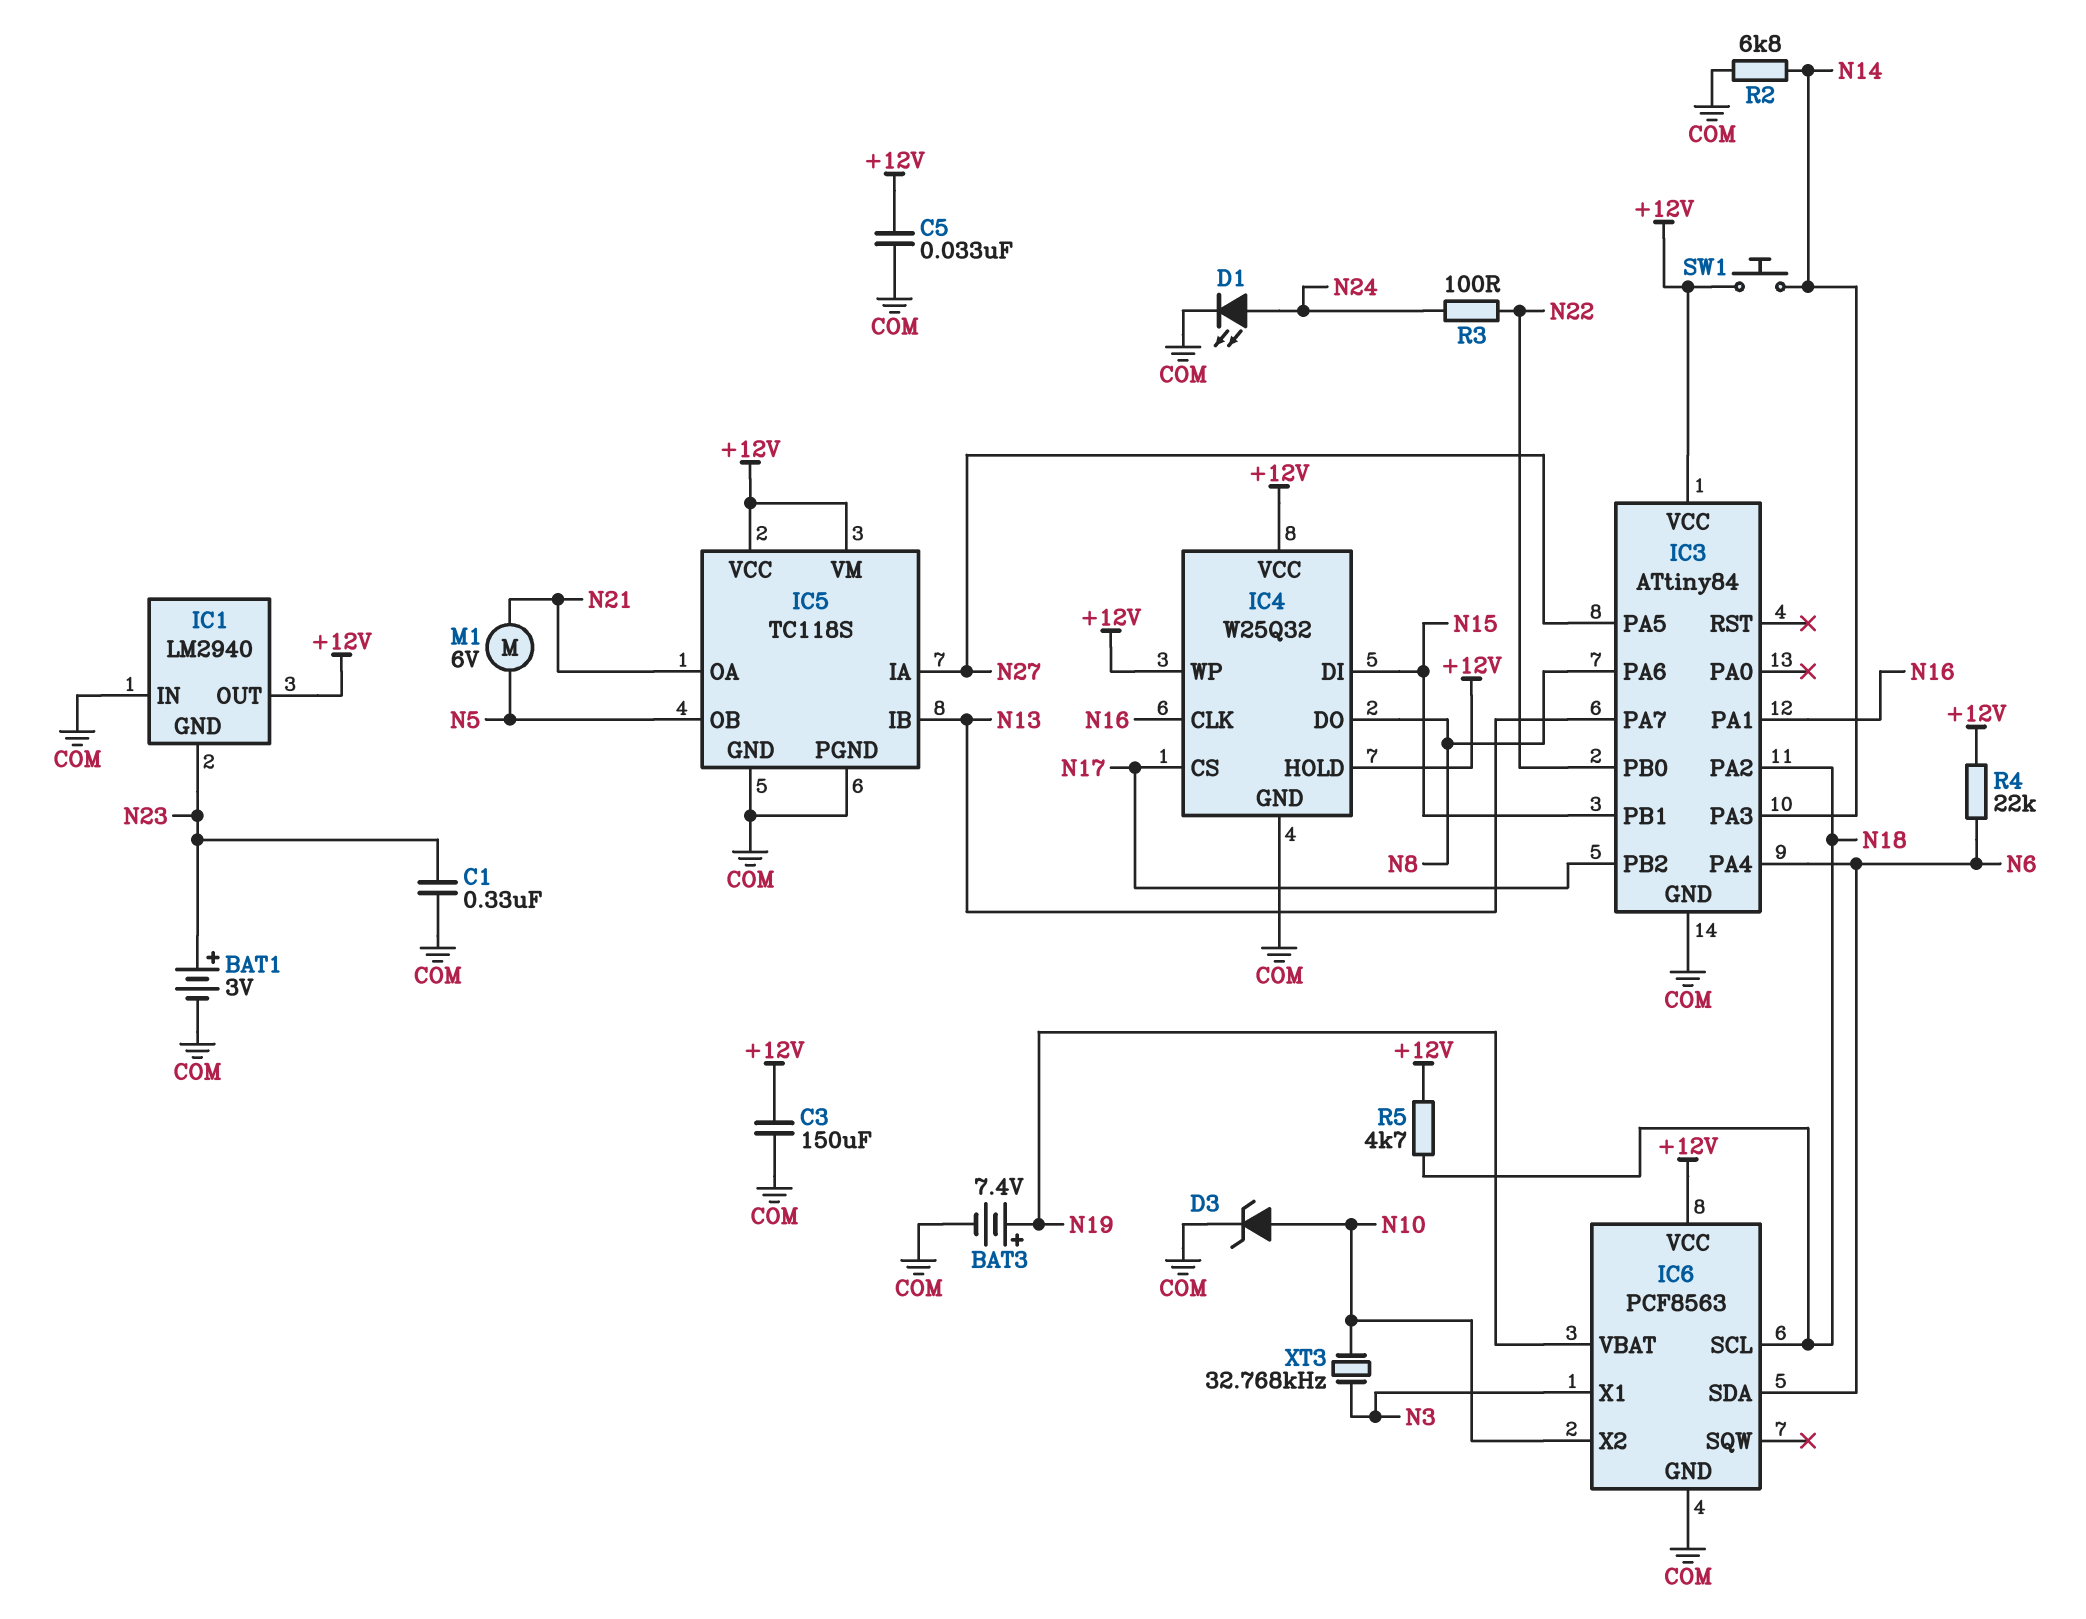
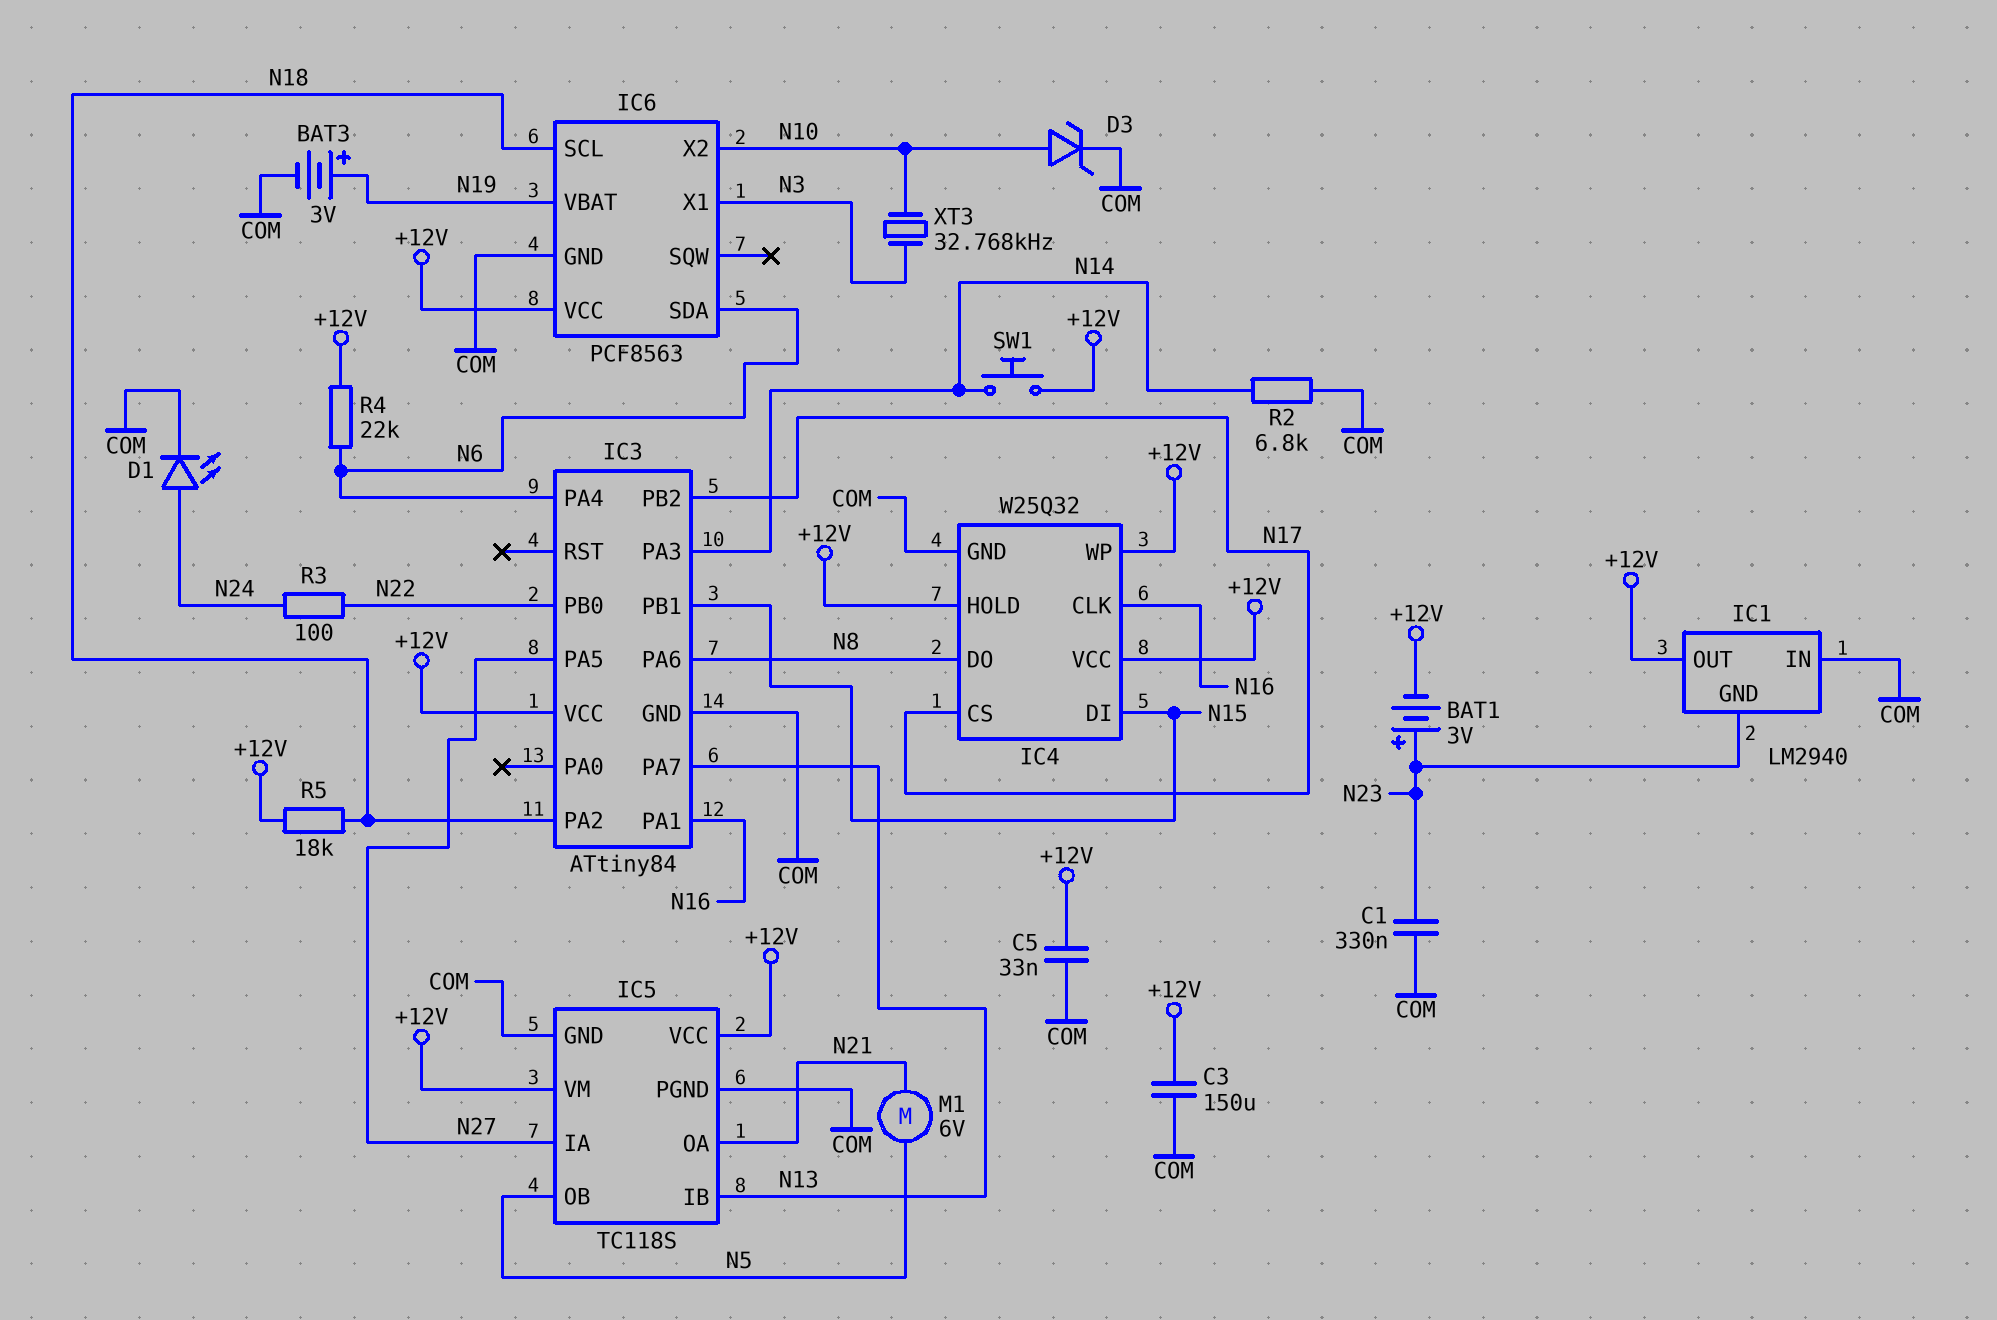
BAT1: 3V (plus N23, minus COM) -> 3V (plus N23, minus +12V)
BAT3: 7.4V (plus N19, minus COM) -> 3V (plus N19, minus COM)
R5: 4.7k (+12V, N18) -> 18k (+12V, N18)

